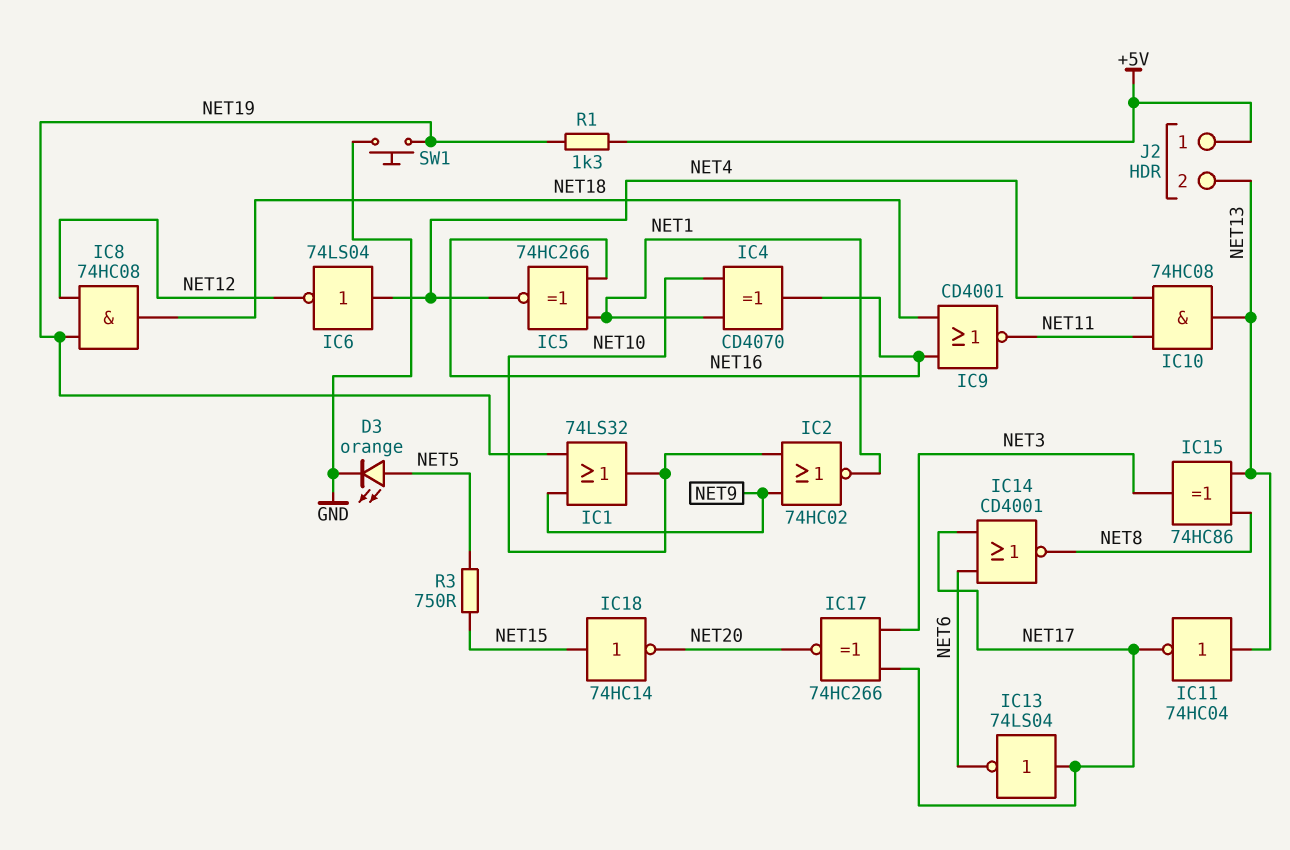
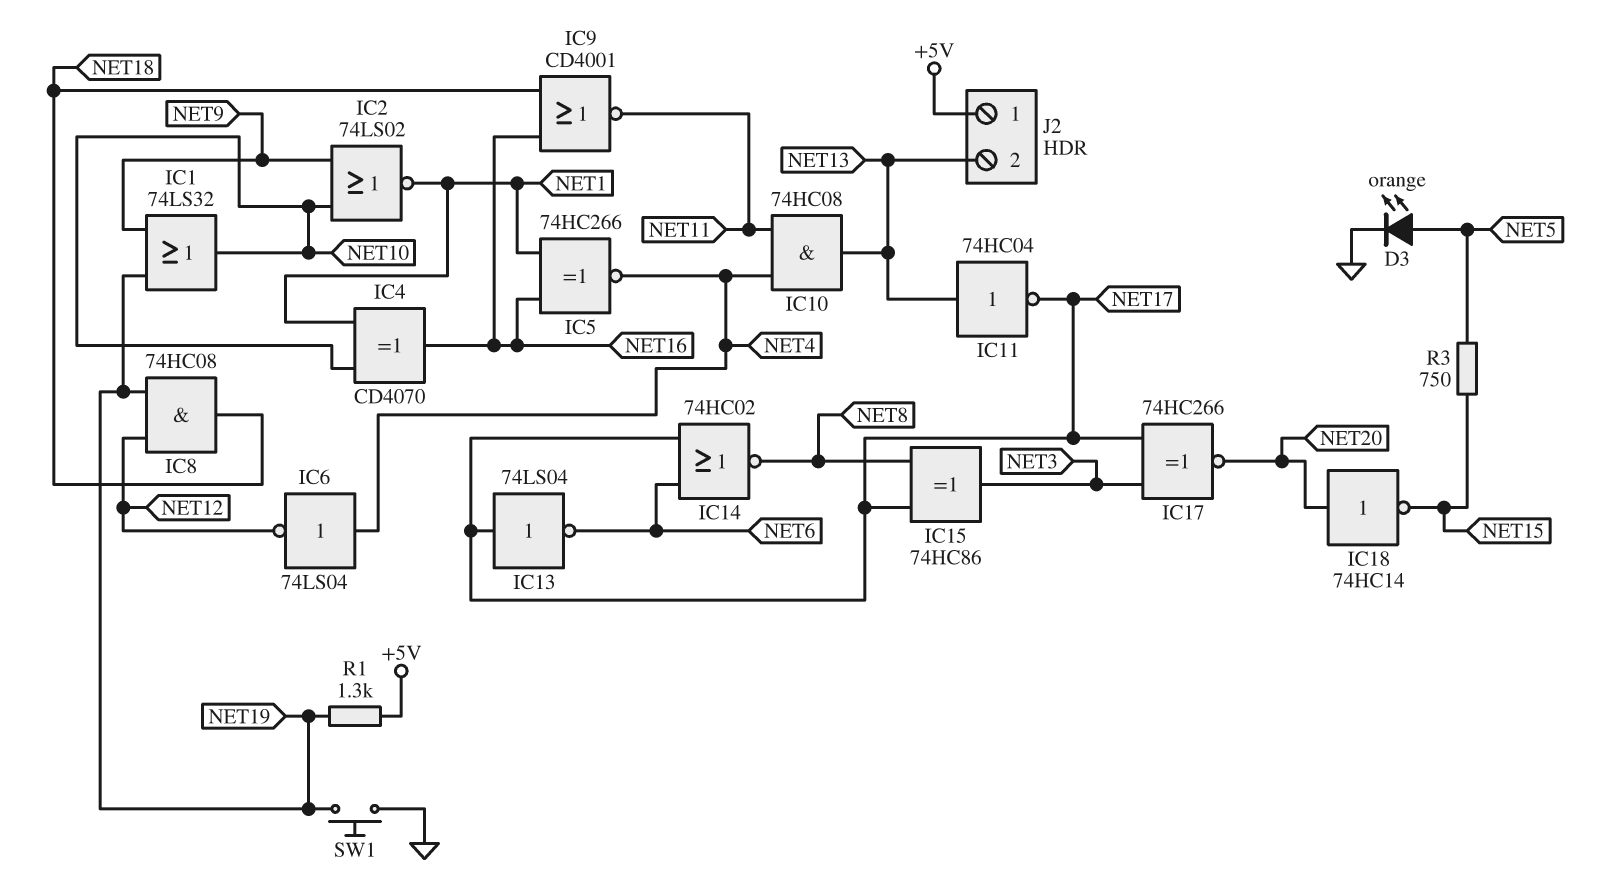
IC2: NOR 74HC02 (in NET9, in NET10, out NET1) -> NOR 74LS02 (in NET9, in NET10, out NET1)
IC14: NOR CD4001 (in NET6, in NET17, out NET8) -> NOR 74HC02 (in NET6, in NET17, out NET8)
IC15: XOR 74HC86 (in NET8, in NET13, out NET3) -> XOR 74HC86 (in NET8, in NET17, out NET3)
IC18: NOT 74HC14 (in NET15, out NET20) -> NOT 74HC14 (in NET20, out NET15)

